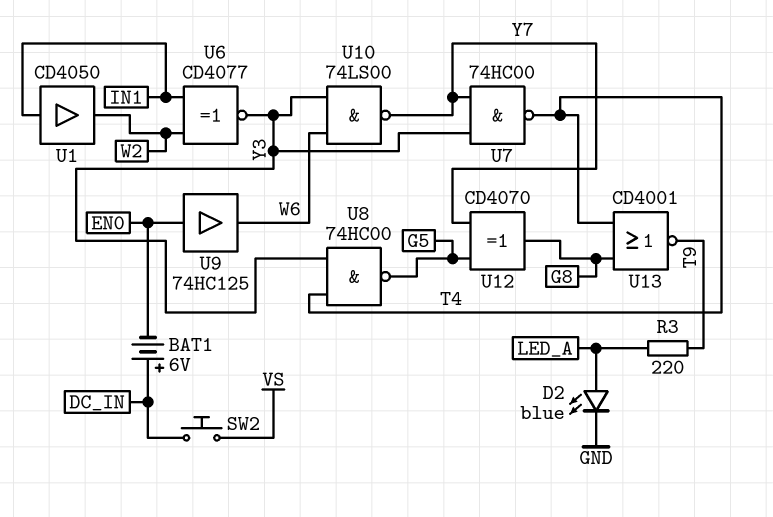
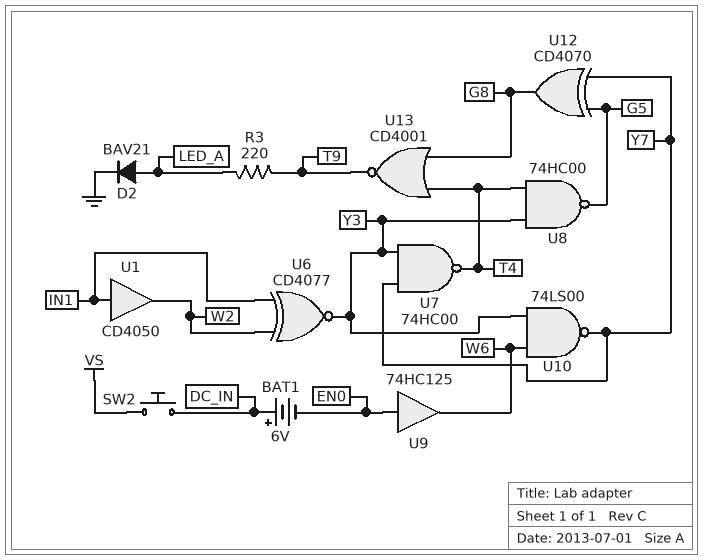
D2: LED blue (A LED_A, K GND) -> diode BAV21 (A LED_A, K GND)

